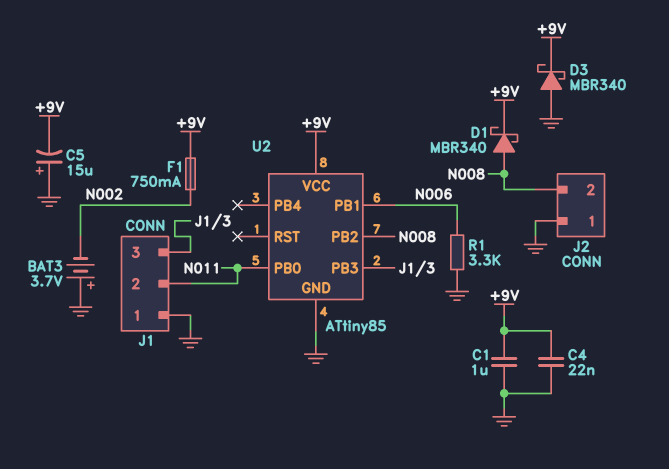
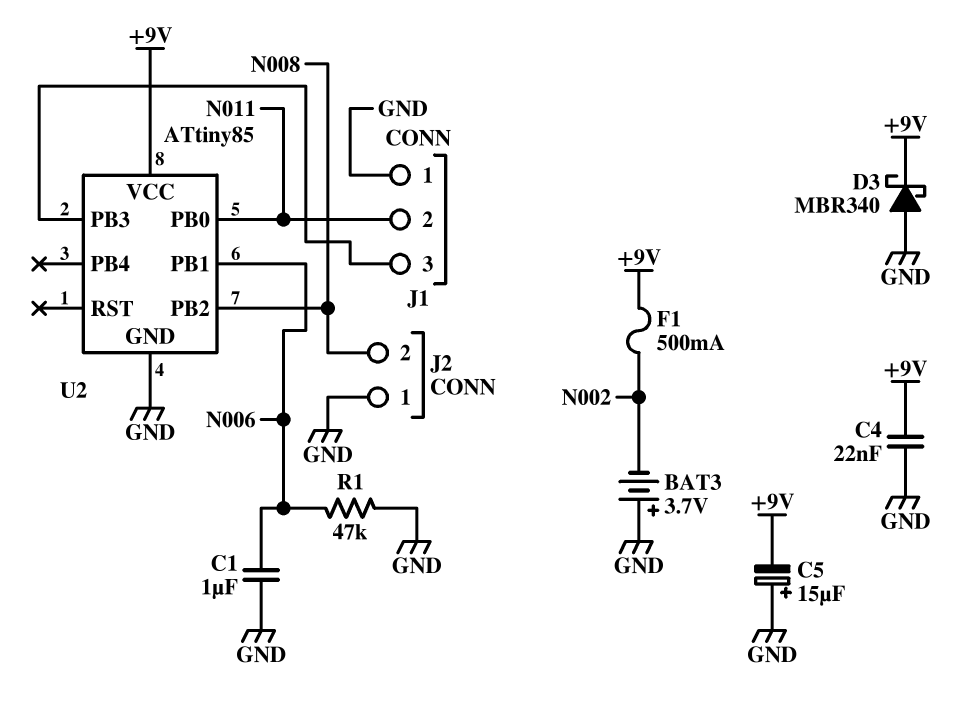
C1: 1uF (+9V, GND) -> 1uF (GND, N006)
D1: schottky MBR340 (A N008, K +9V) -> none
F1: 750mA (+9V, N002) -> 500mA (+9V, N002)
R1: 3.3k (GND, N006) -> 47k (GND, N006)

